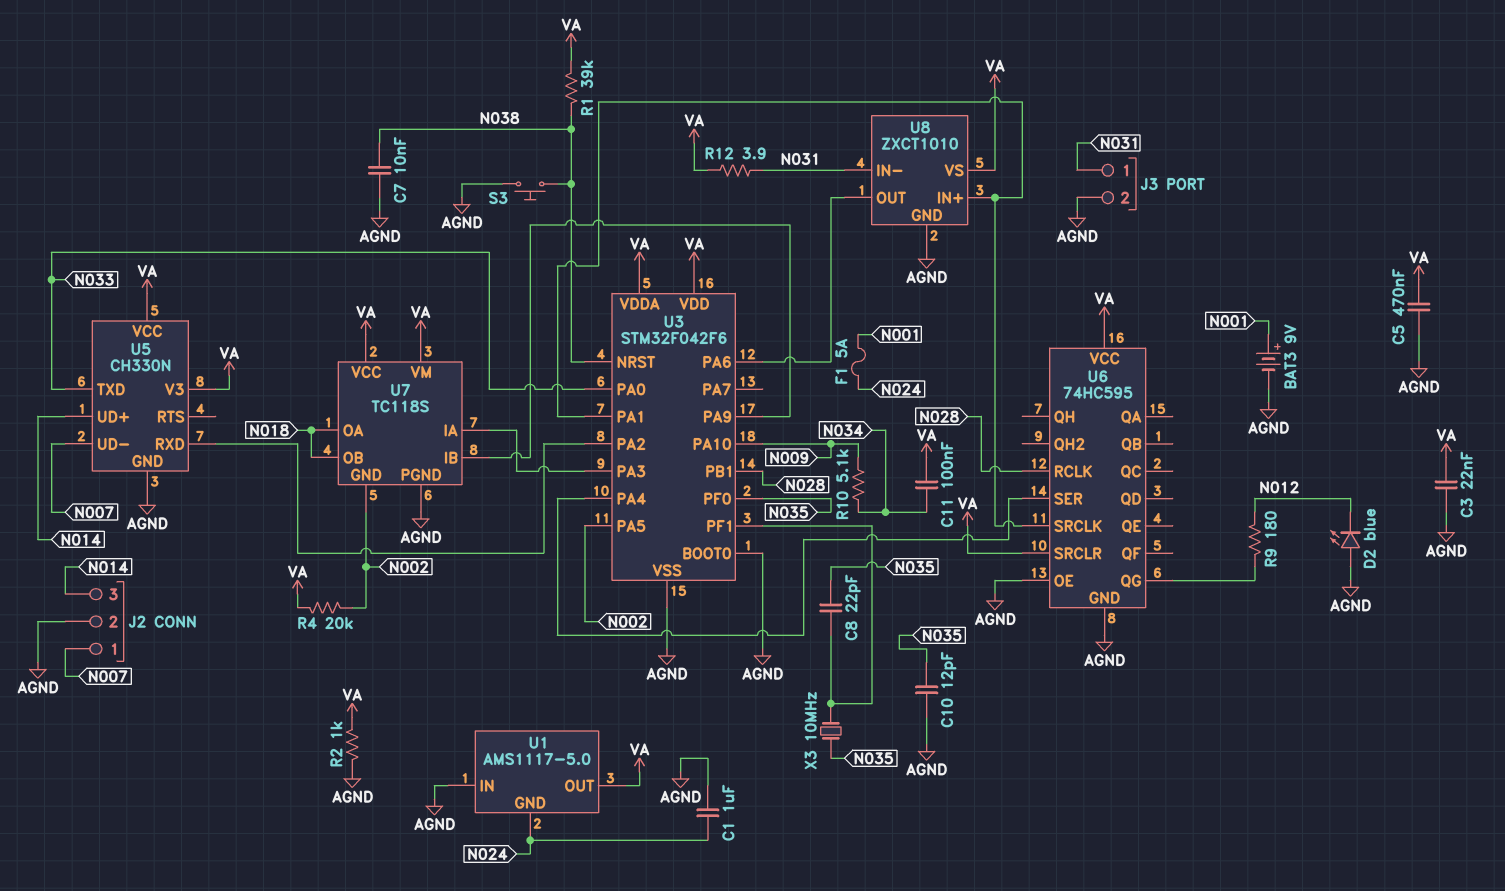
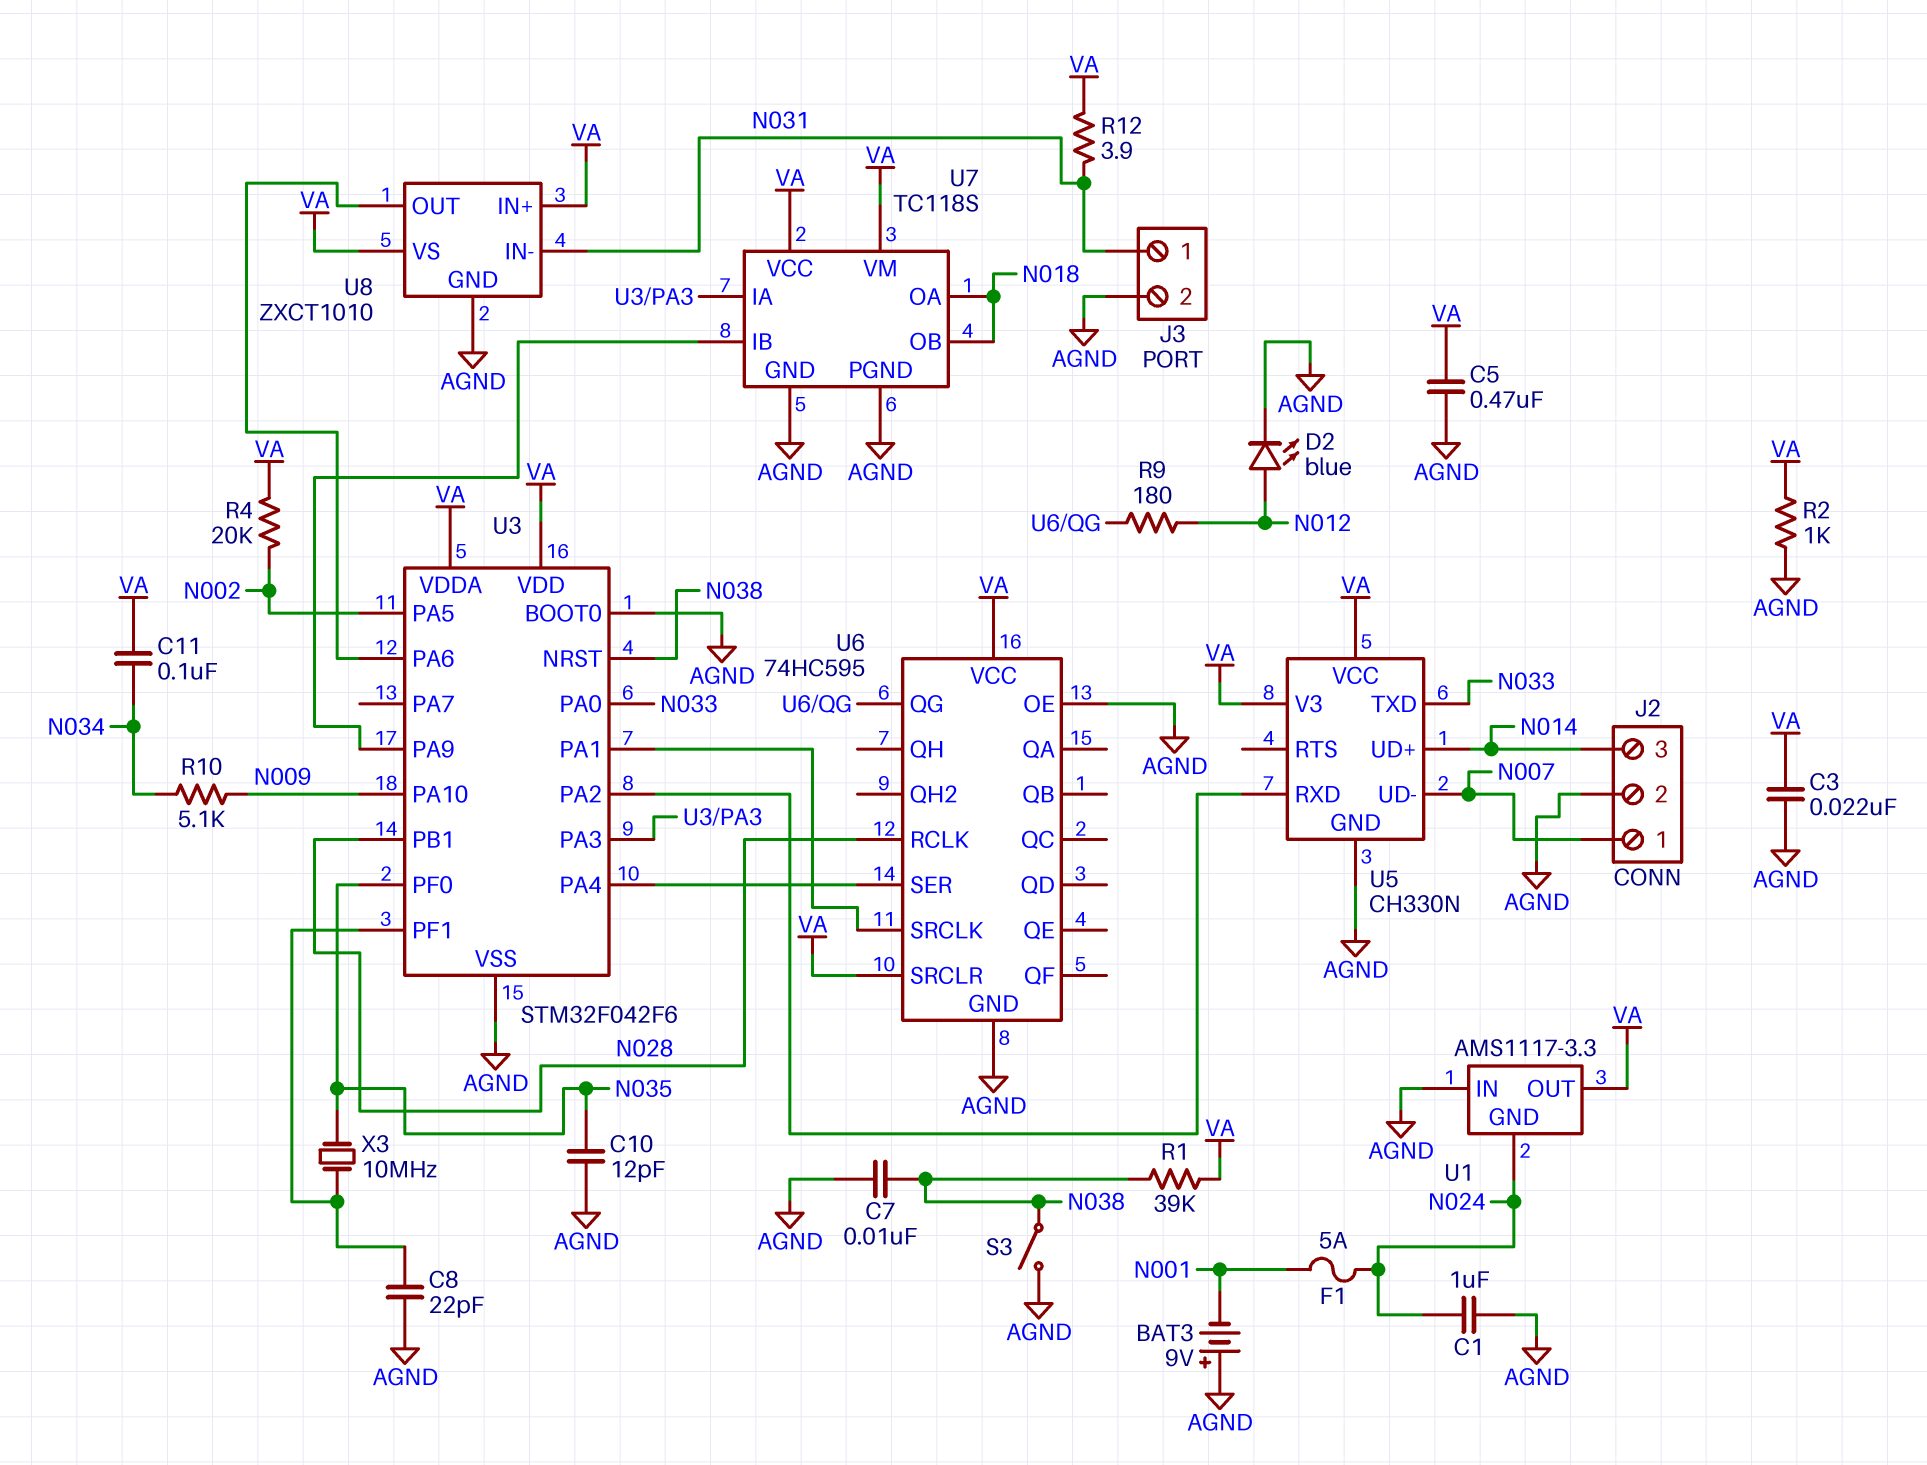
BAT3: 9V (plus N001, minus AGND) -> 9V (plus AGND, minus N001)
C8: 22pF (N035, U3/PF1) -> 22pF (AGND, U3/PF1)
D2: LED blue (A AGND, K N012) -> LED blue (A N012, K AGND)
S3: button (AGND, N038) -> switch (AGND, N038)
U1: AMS1117-5.0 -> AMS1117-3.3
U7 pin GND: N002 -> AGND
U8 pin IN+: U3/PA1 -> VA

